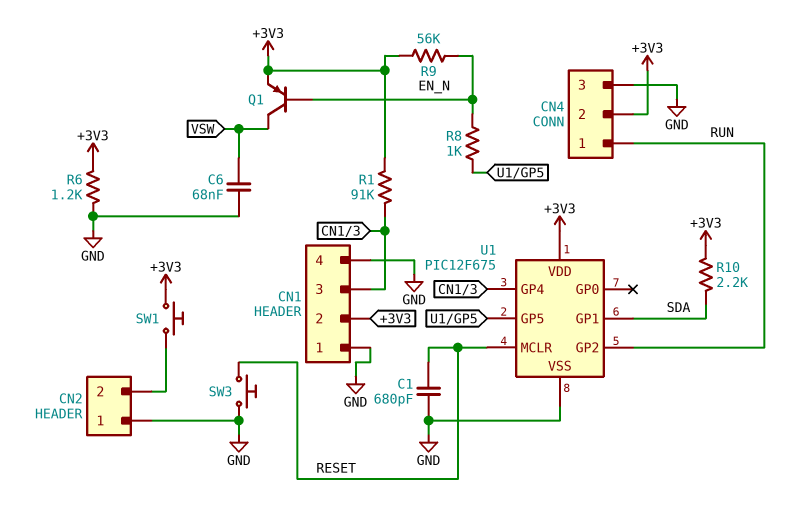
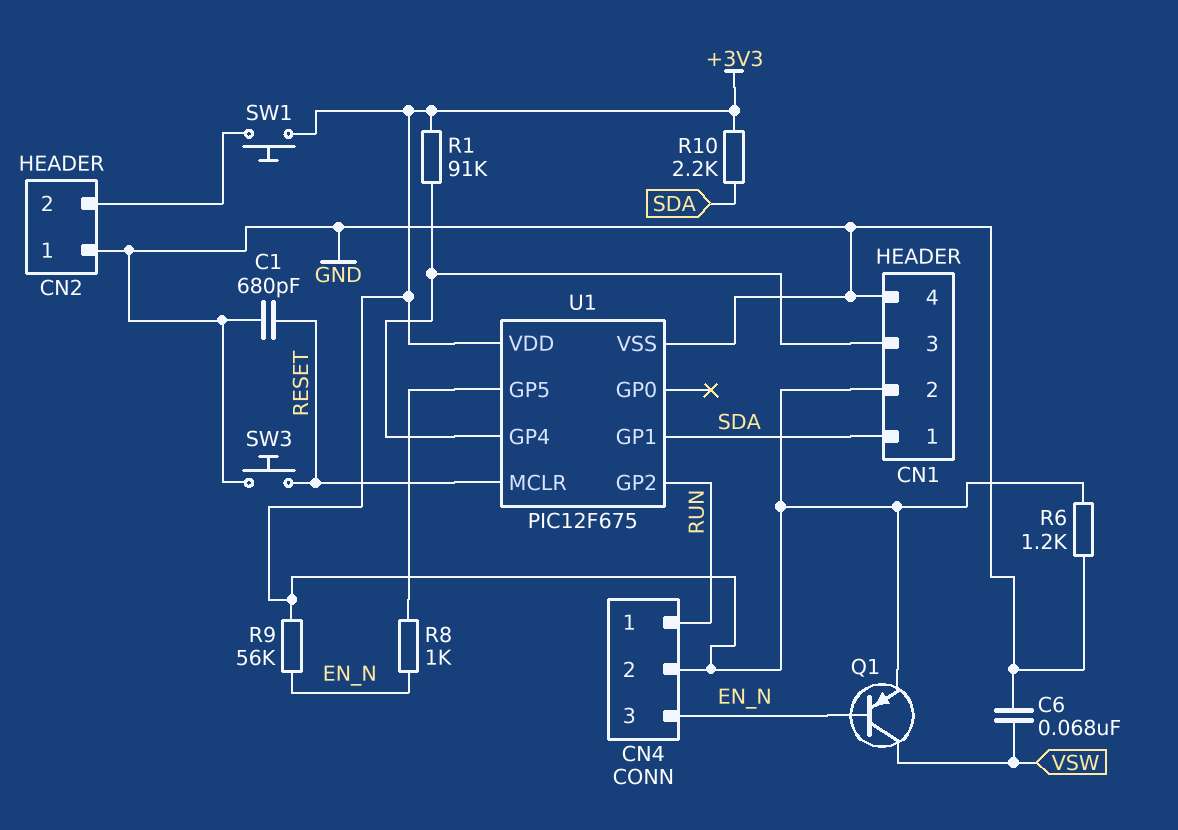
CN1 pin 1: GND -> SDA
CN4 pin 3: GND -> EN_N

